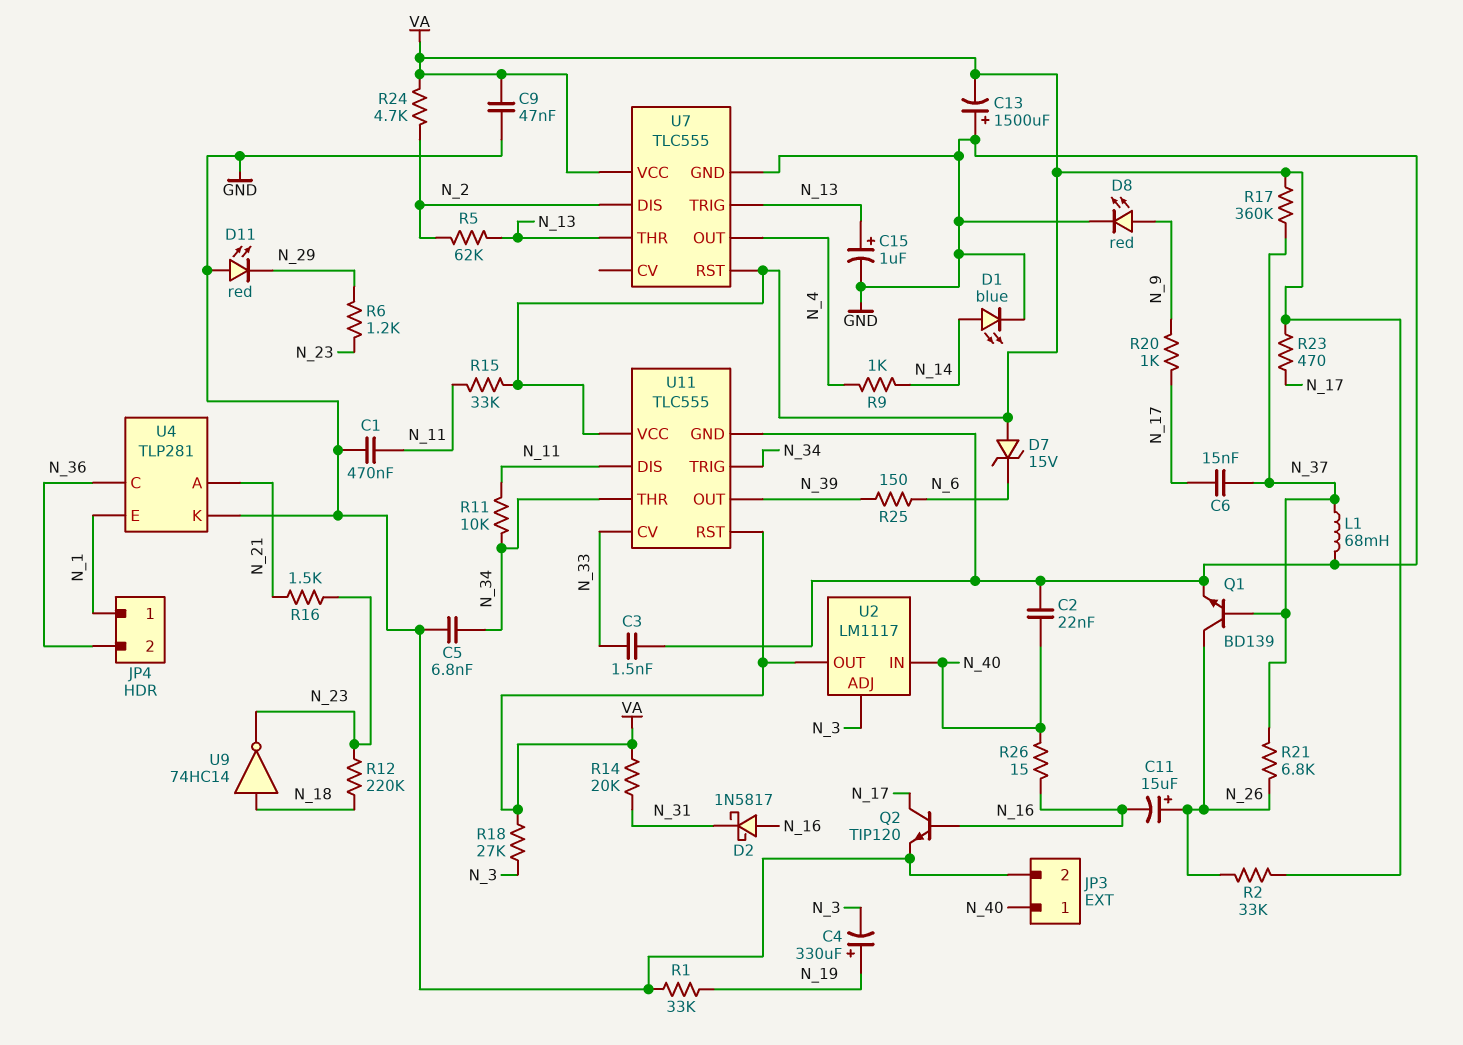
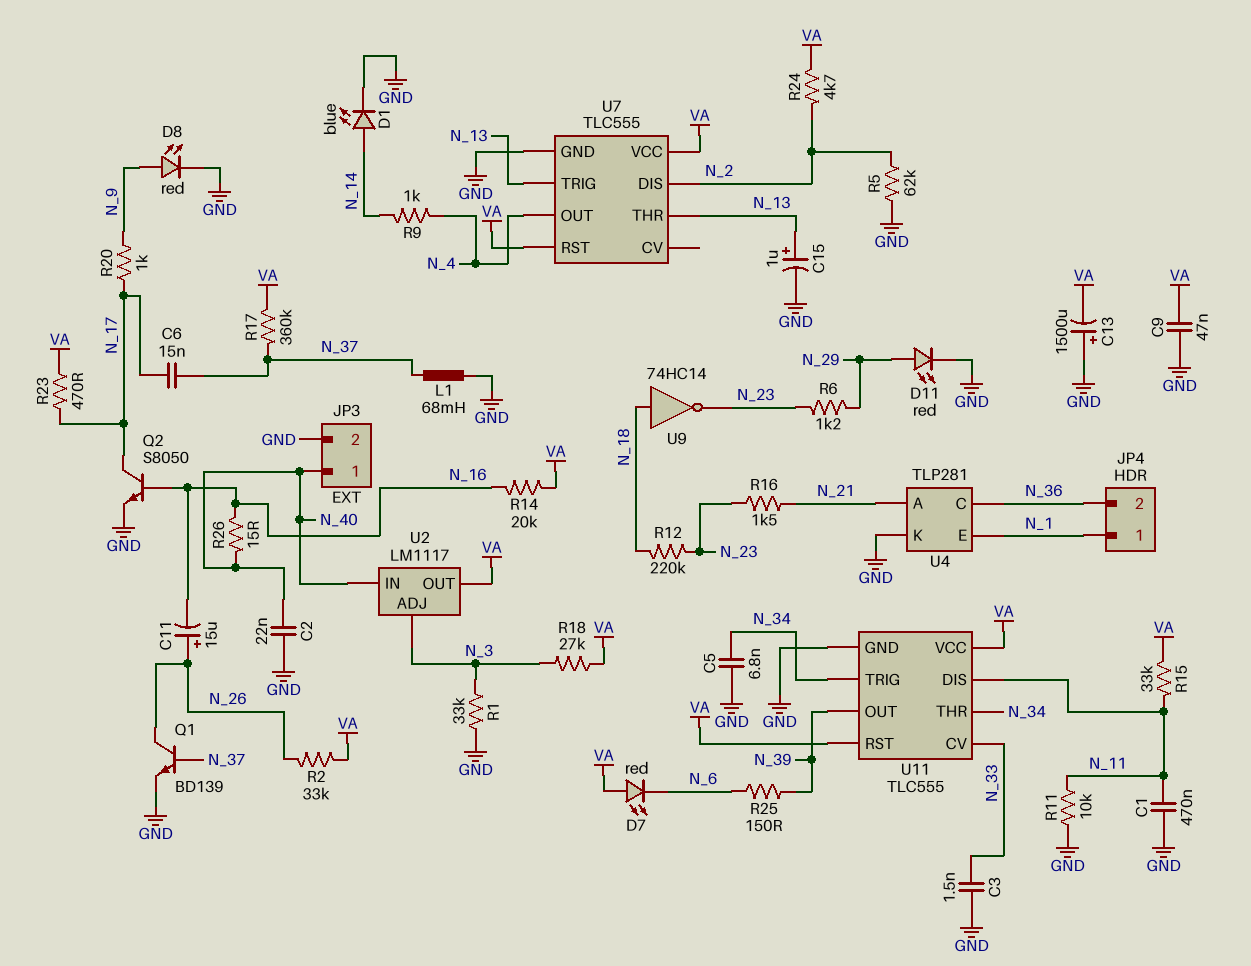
C4: 330uF (plus N_19, minus N_3) -> none
D2: schottky 1N5817 (A N_16, K N_31) -> none
D7: zener 15V (A VA, K N_6) -> LED red (A VA, K N_6)
D11: LED red (A GND, K N_29) -> LED red (A N_29, K GND)
Q2: NPN TIP120 (B N_16, C N_17, E GND) -> NPN S8050 (B N_16, C N_17, E GND)
R1: 33k (GND, N_19) -> 33k (GND, N_3)
R5: 62k (N_2, N_13) -> 62k (GND, N_2)
R11: 10k (N_11, N_34) -> 10k (GND, N_11)
R14: 20k (N_31, VA) -> 20k (N_16, VA)
R21: 6.8k (N_26, N_37) -> none

